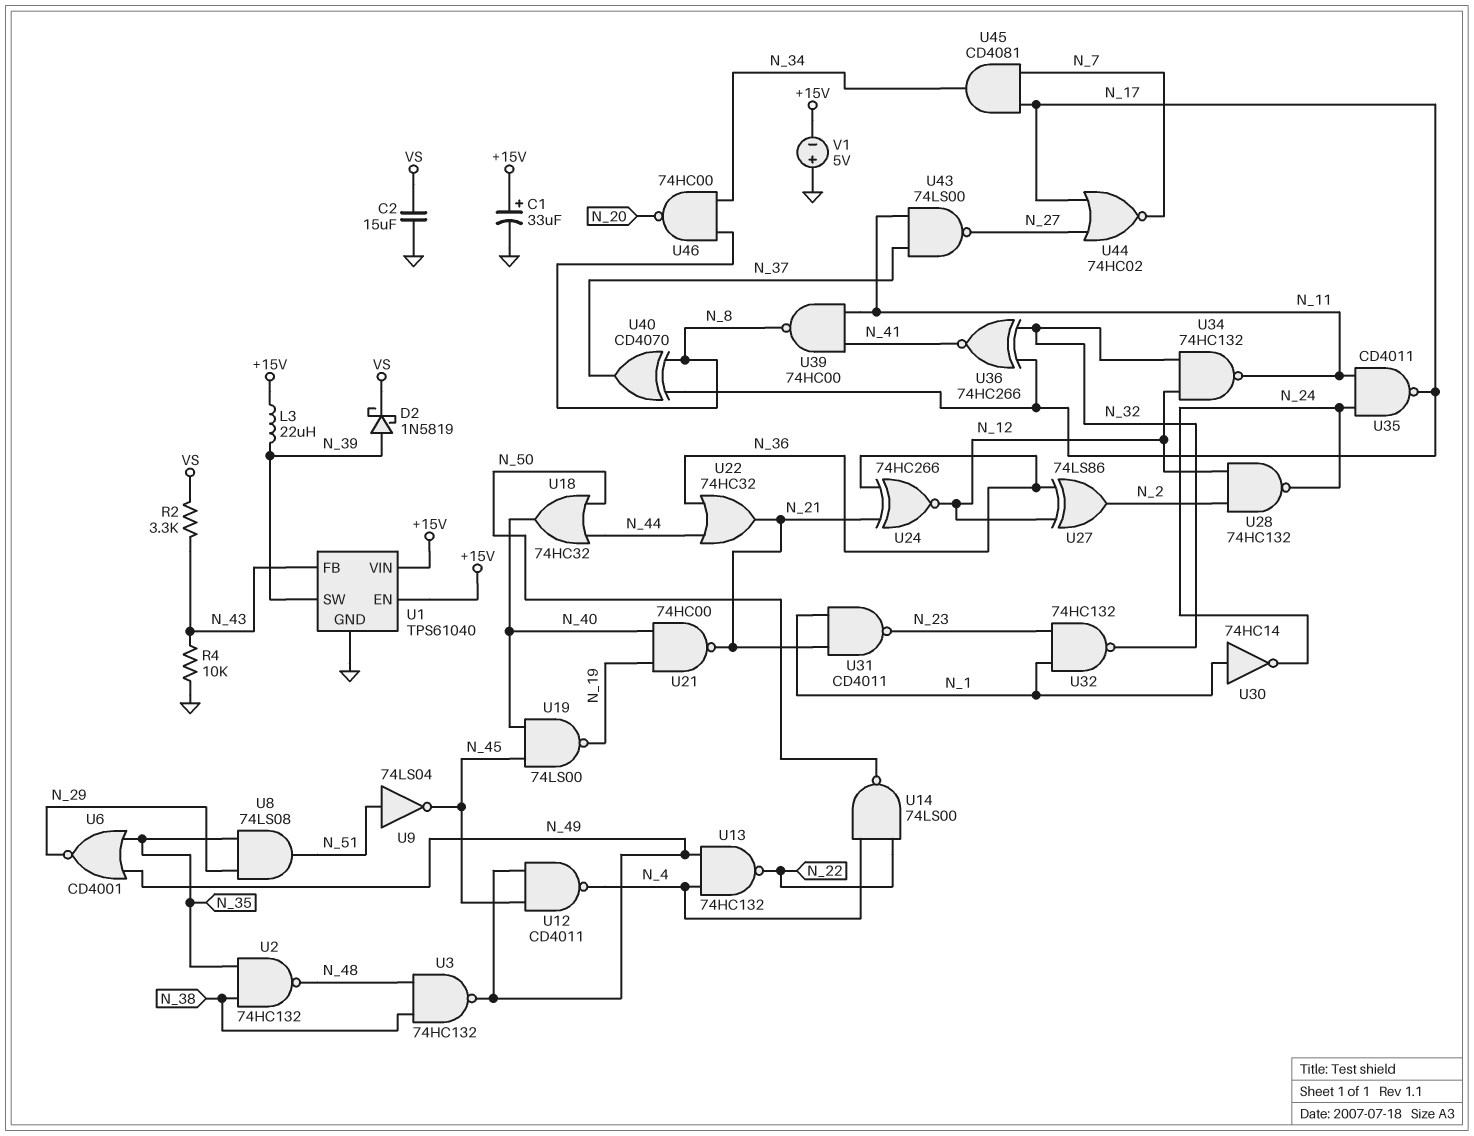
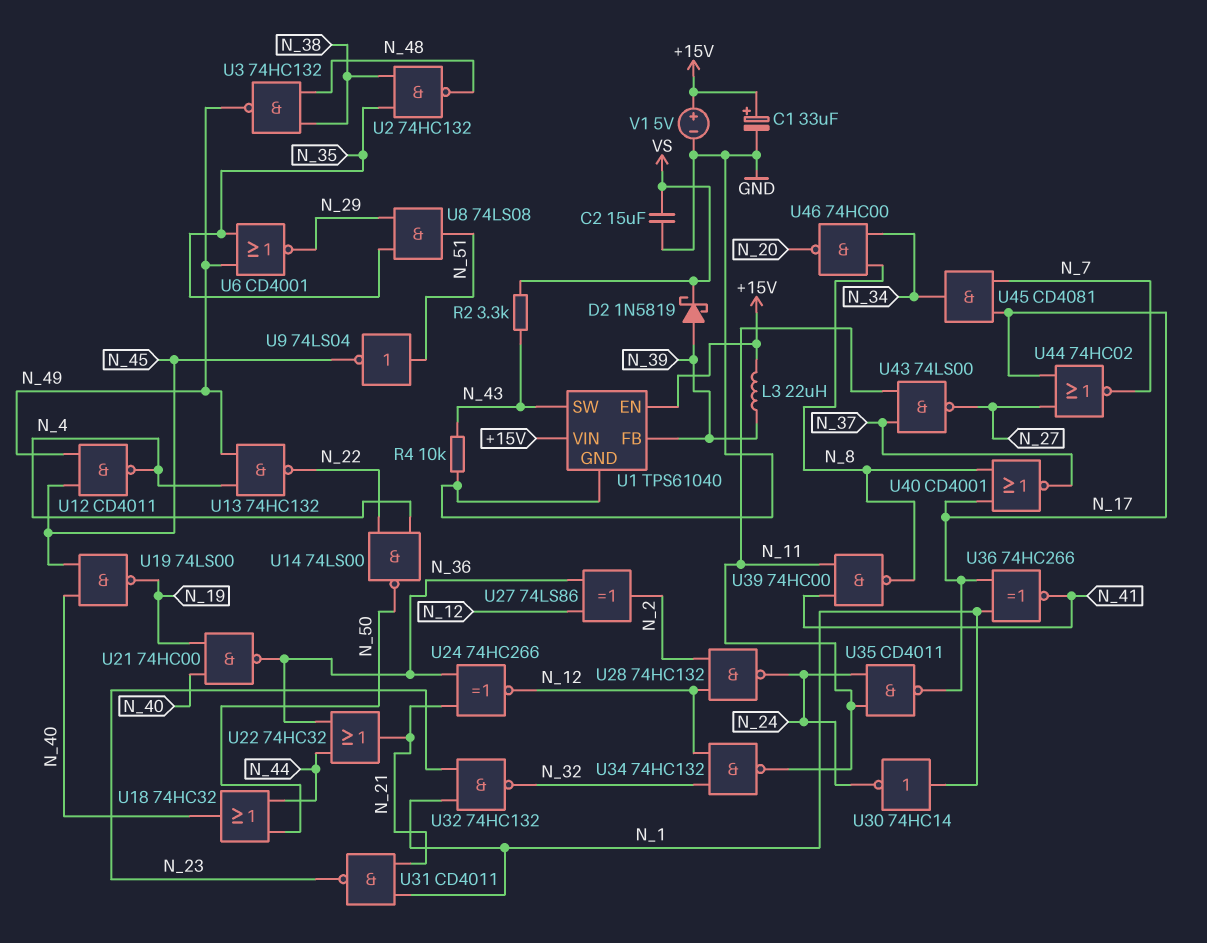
U1 pin FB: N_43 -> N_39
U1 pin SW: N_39 -> N_43
U21: NAND 74HC00 (in N_19, in N_40, out N_21) -> NAND 74HC00 (in N_19, in N_40, out N_36)
U36: XNOR 74HC266 (in N_17, in N_32, out N_41) -> XNOR 74HC266 (in N_1, in N_17, out N_41)
U40: XOR CD4070 (in N_8, in N_17, out N_37) -> NOR CD4001 (in N_8, in N_17, out N_37)
V1: 5V (plus GND, minus +15V) -> 5V (plus +15V, minus GND)

